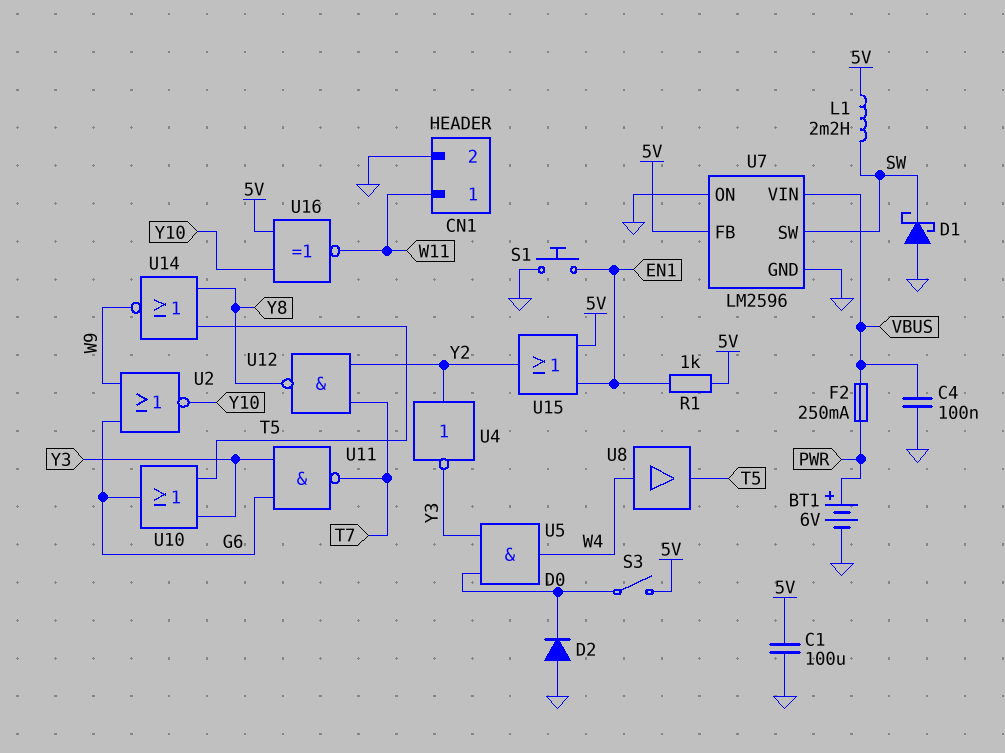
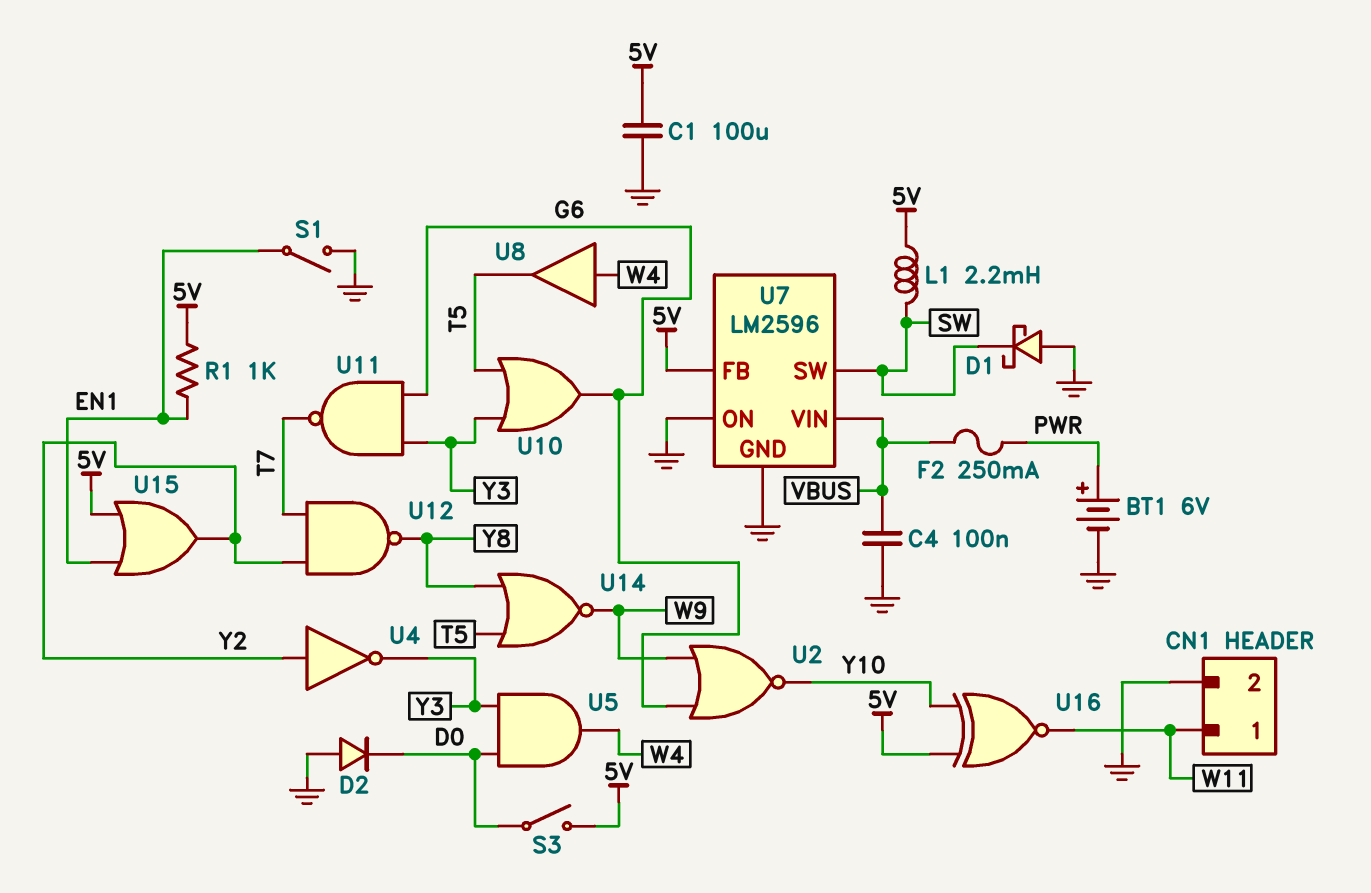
S1: button (EN1, GND) -> switch (EN1, GND)

